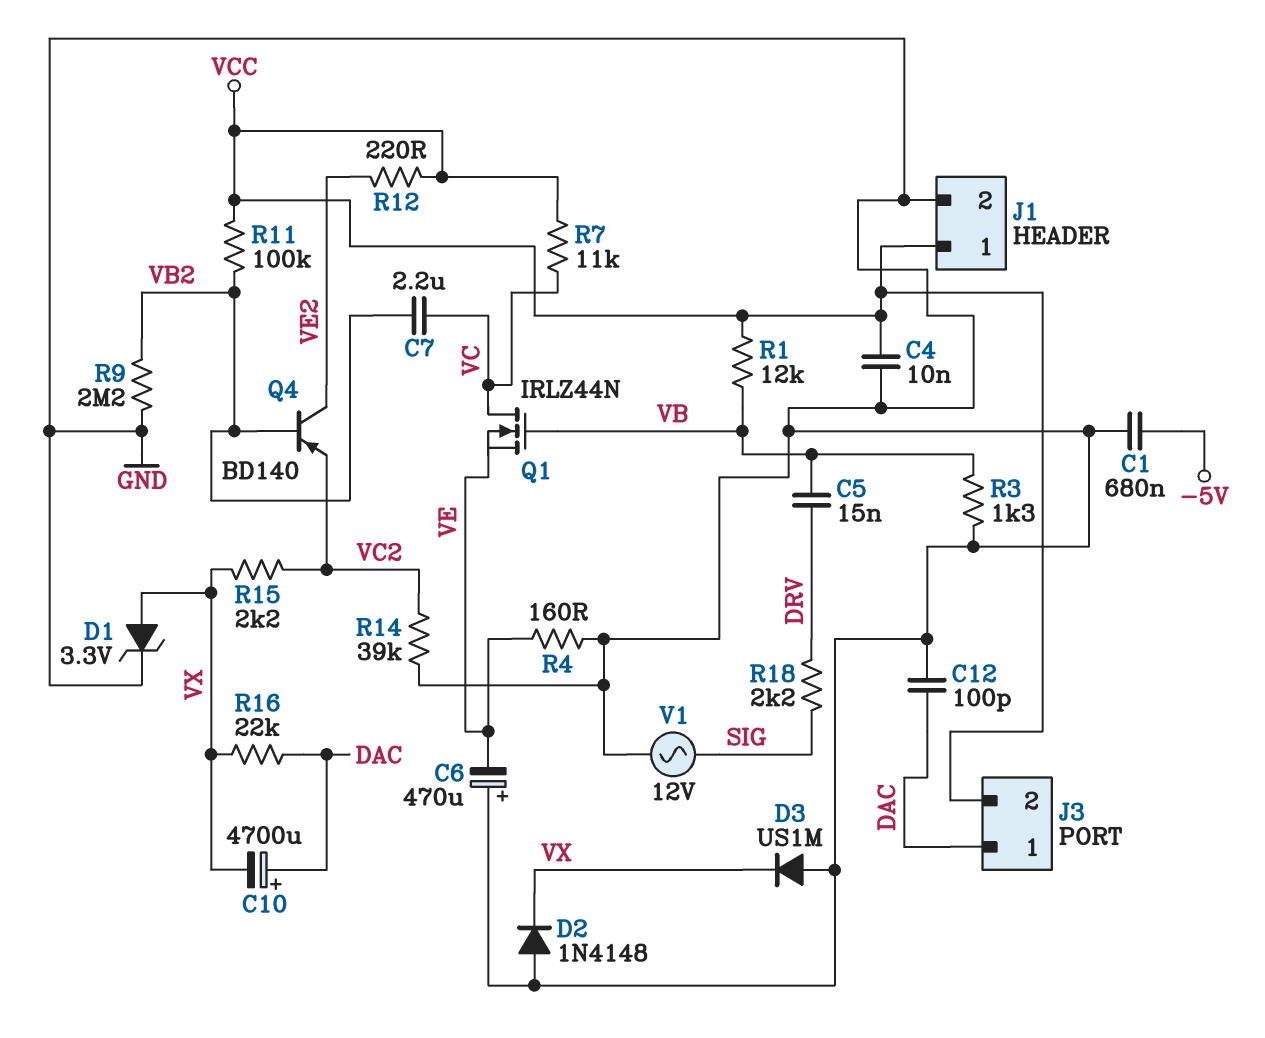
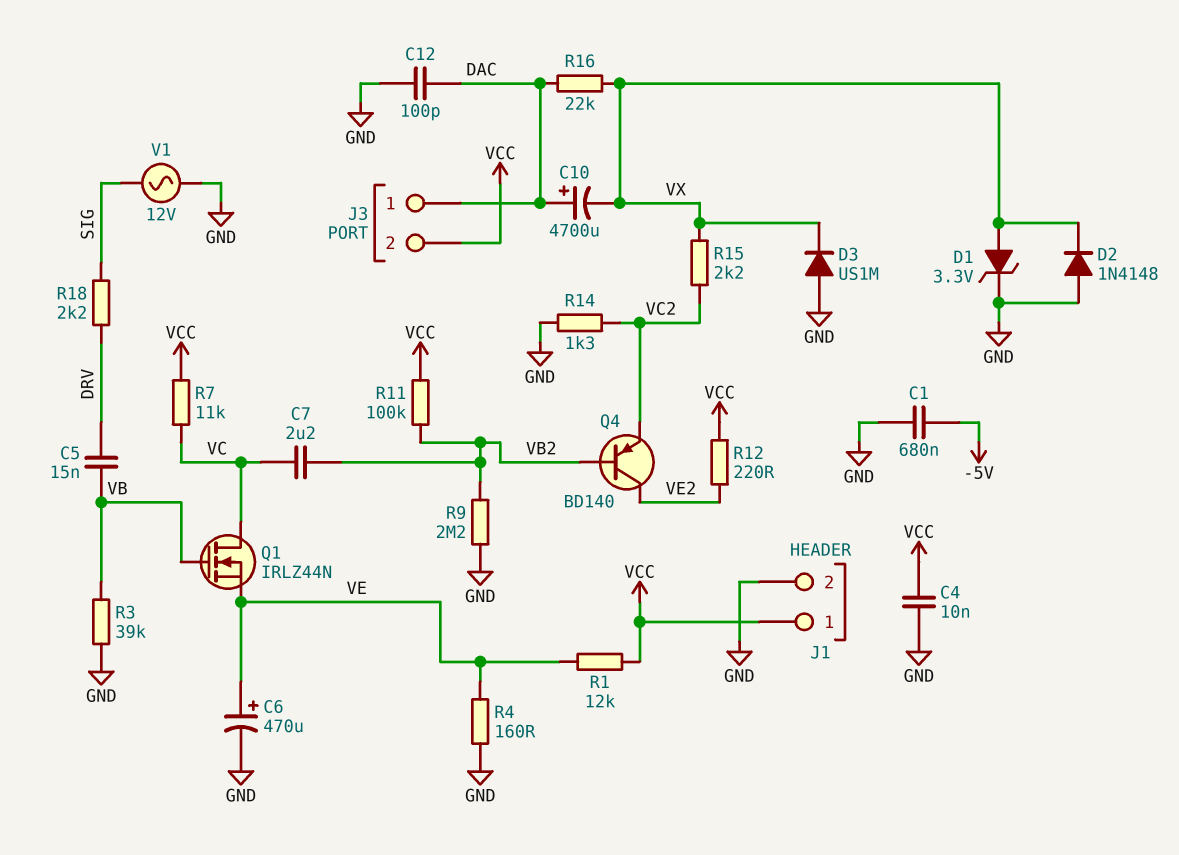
C6: 470uF (plus GND, minus VE) -> 470uF (plus VE, minus GND)
R1: 12k (VB, VCC) -> 12k (VCC, VE)
R3: 1.3k (GND, VB) -> 39k (GND, VB)
R14: 39k (GND, VC2) -> 1.3k (GND, VC2)

